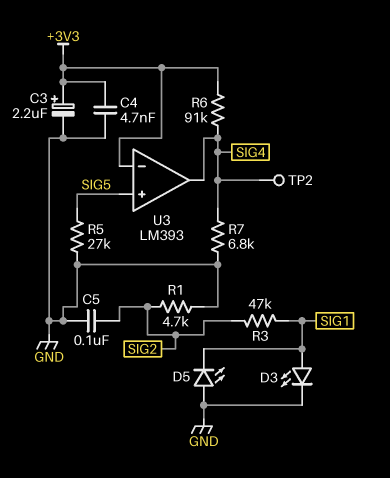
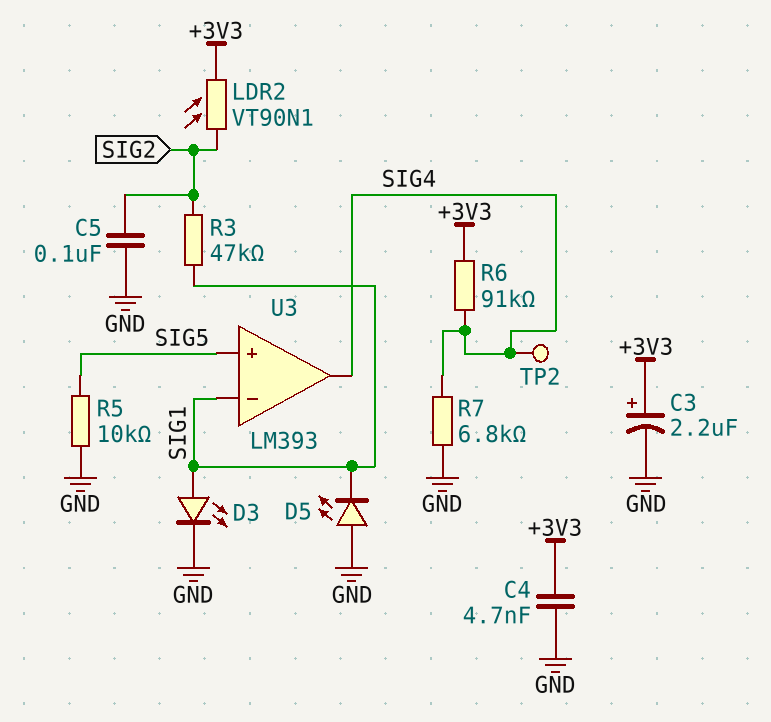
LDR2: none -> VT90N1 (+3V3, SIG2)
R1: 4.7k (GND, SIG2) -> none
R5: 27k (GND, SIG5) -> 10k (GND, SIG5)
U3 pin in-: +3V3 -> SIG1

